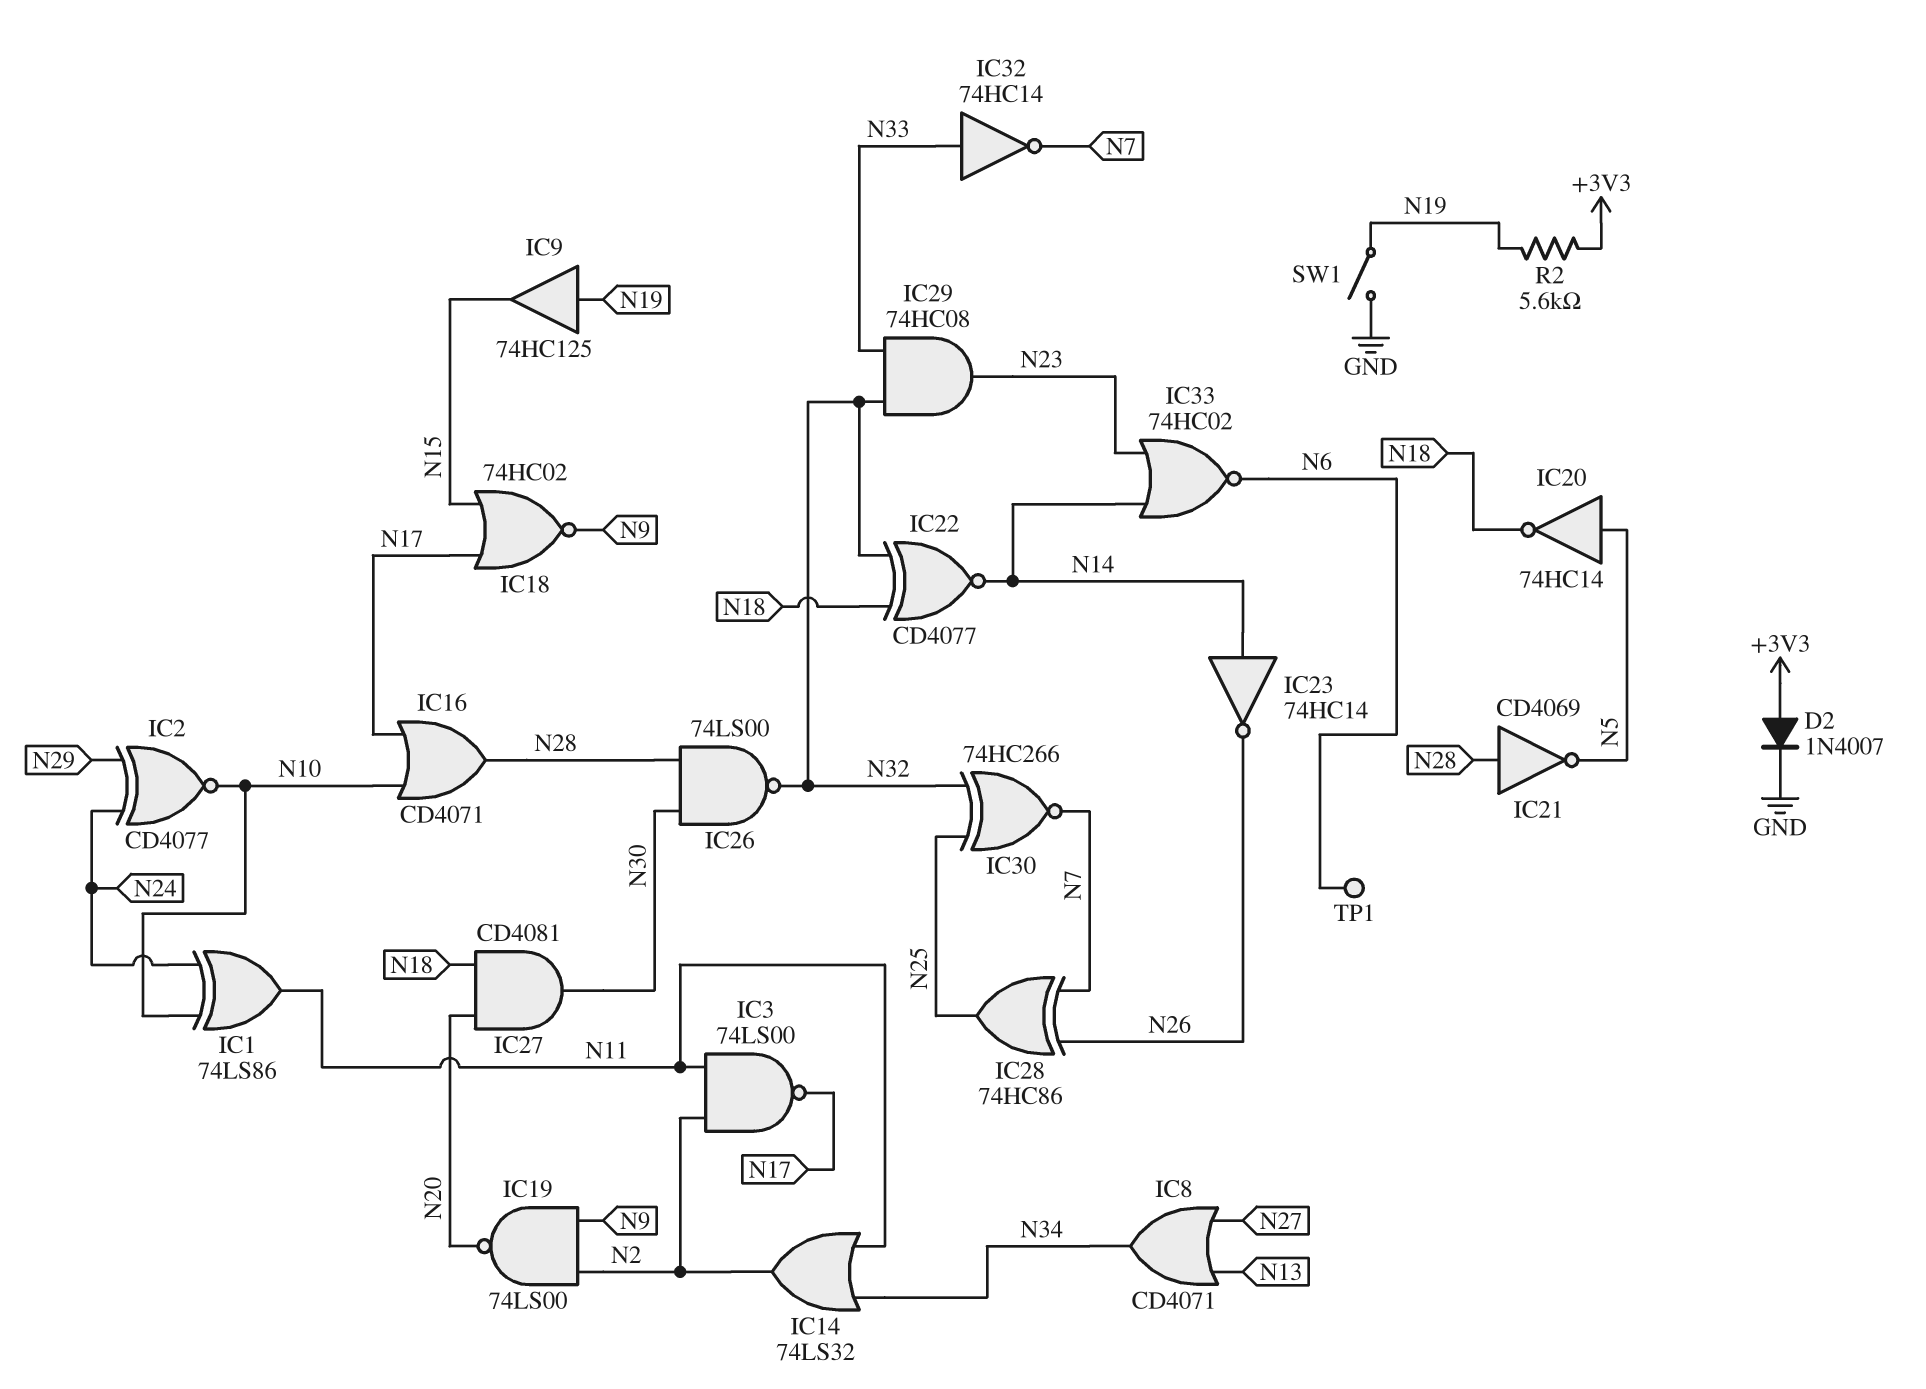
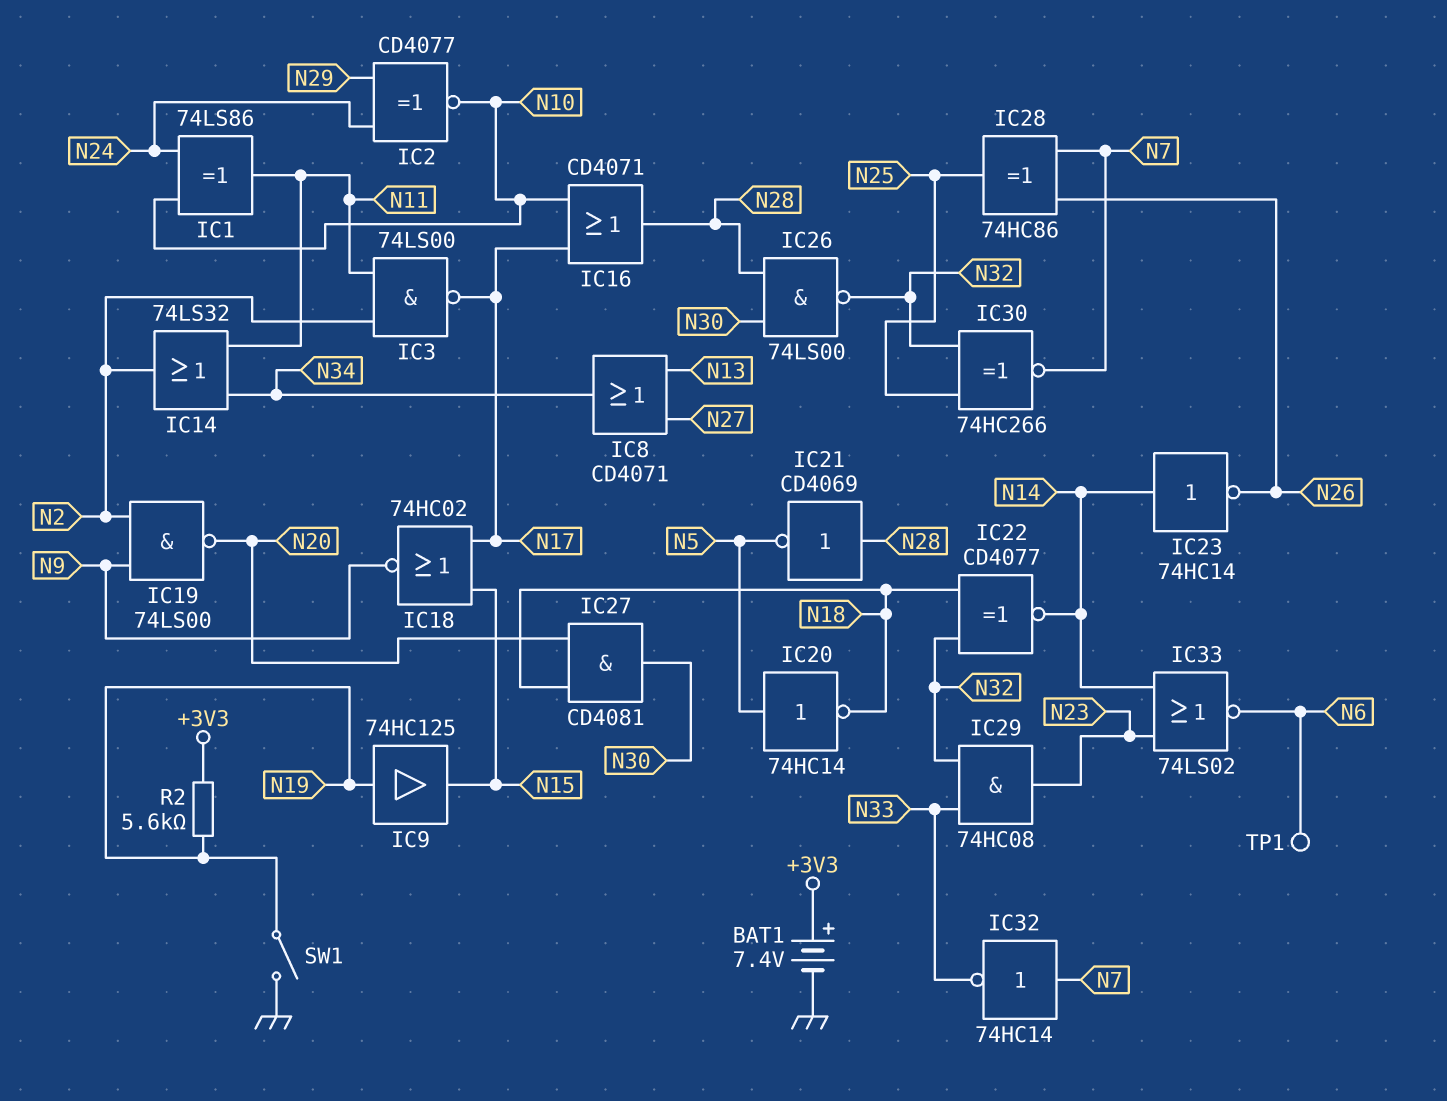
BAT1: none -> 7.4V (plus +3V3, minus GND)
D2: diode 1N4007 (A +3V3, K GND) -> none
IC32: NOT 74HC14 (in N33, out N7) -> NOT 74HC14 (in N7, out N33)
IC33: NOR 74HC02 (in N14, in N23, out N6) -> NOR 74LS02 (in N14, in N23, out N6)

